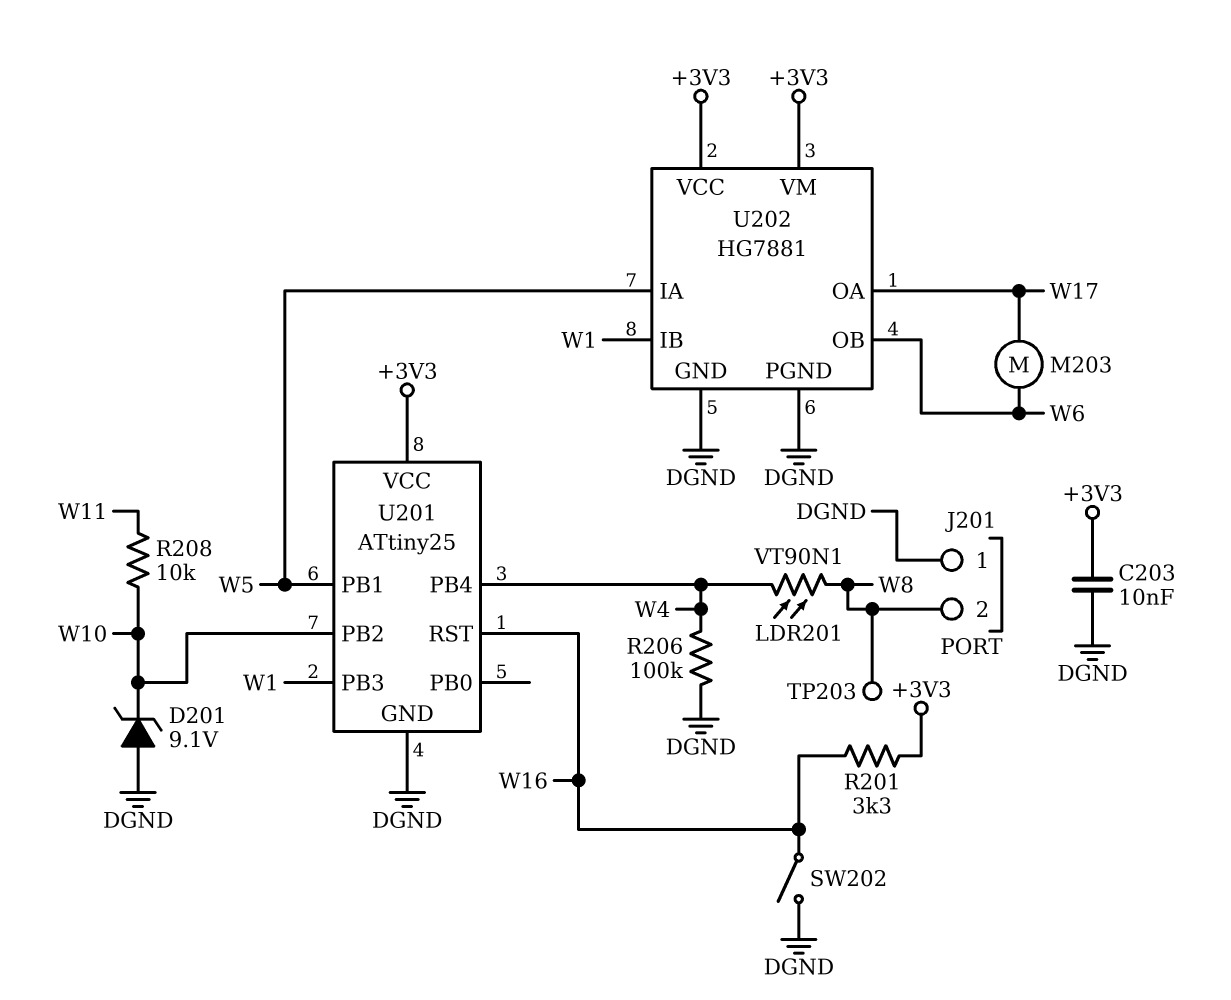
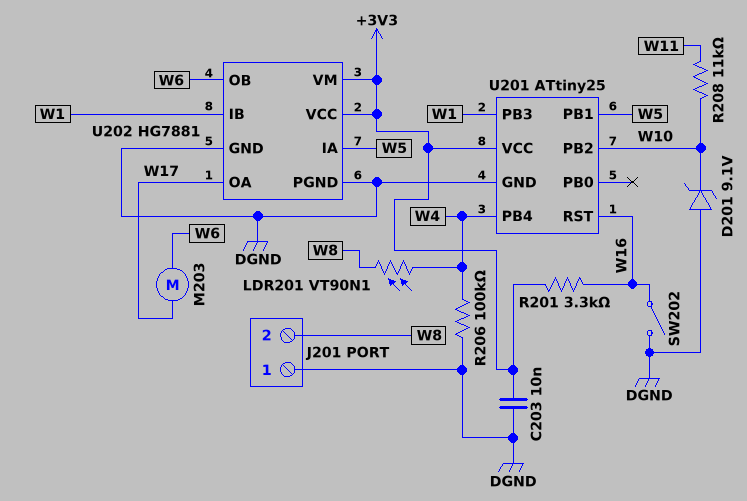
R208: 10k (W10, W11) -> 11k (W10, W11)
TP203: test point (W8) -> none

